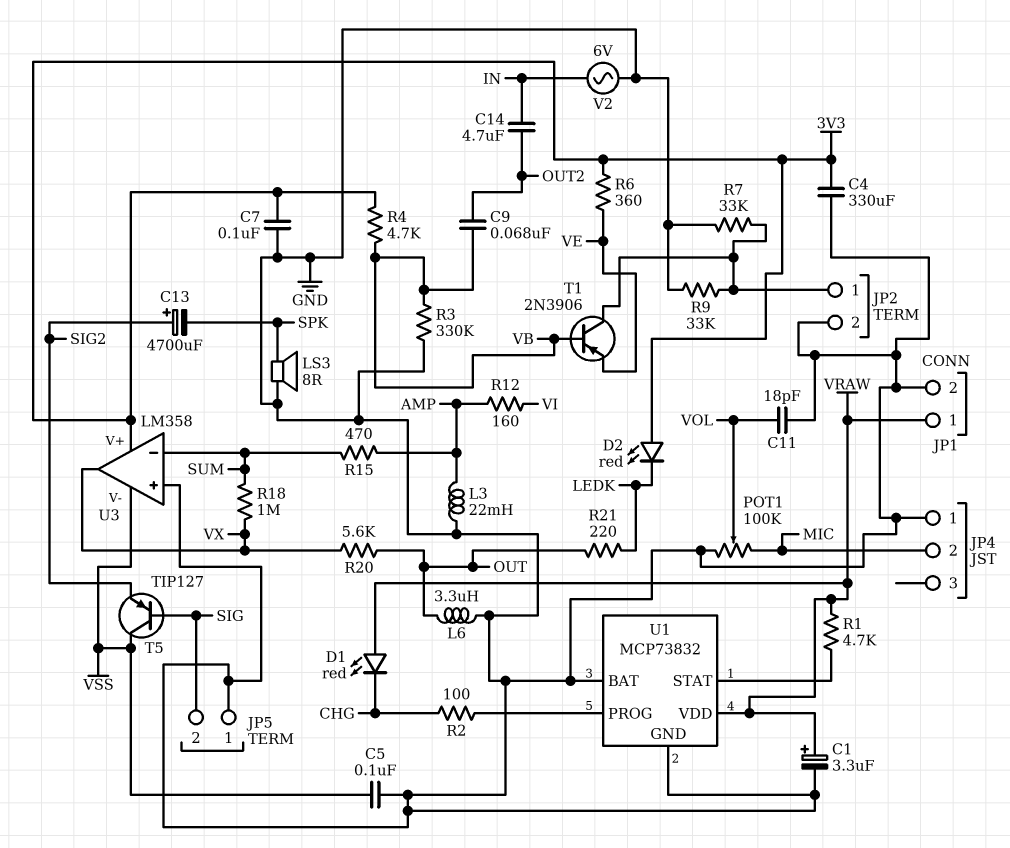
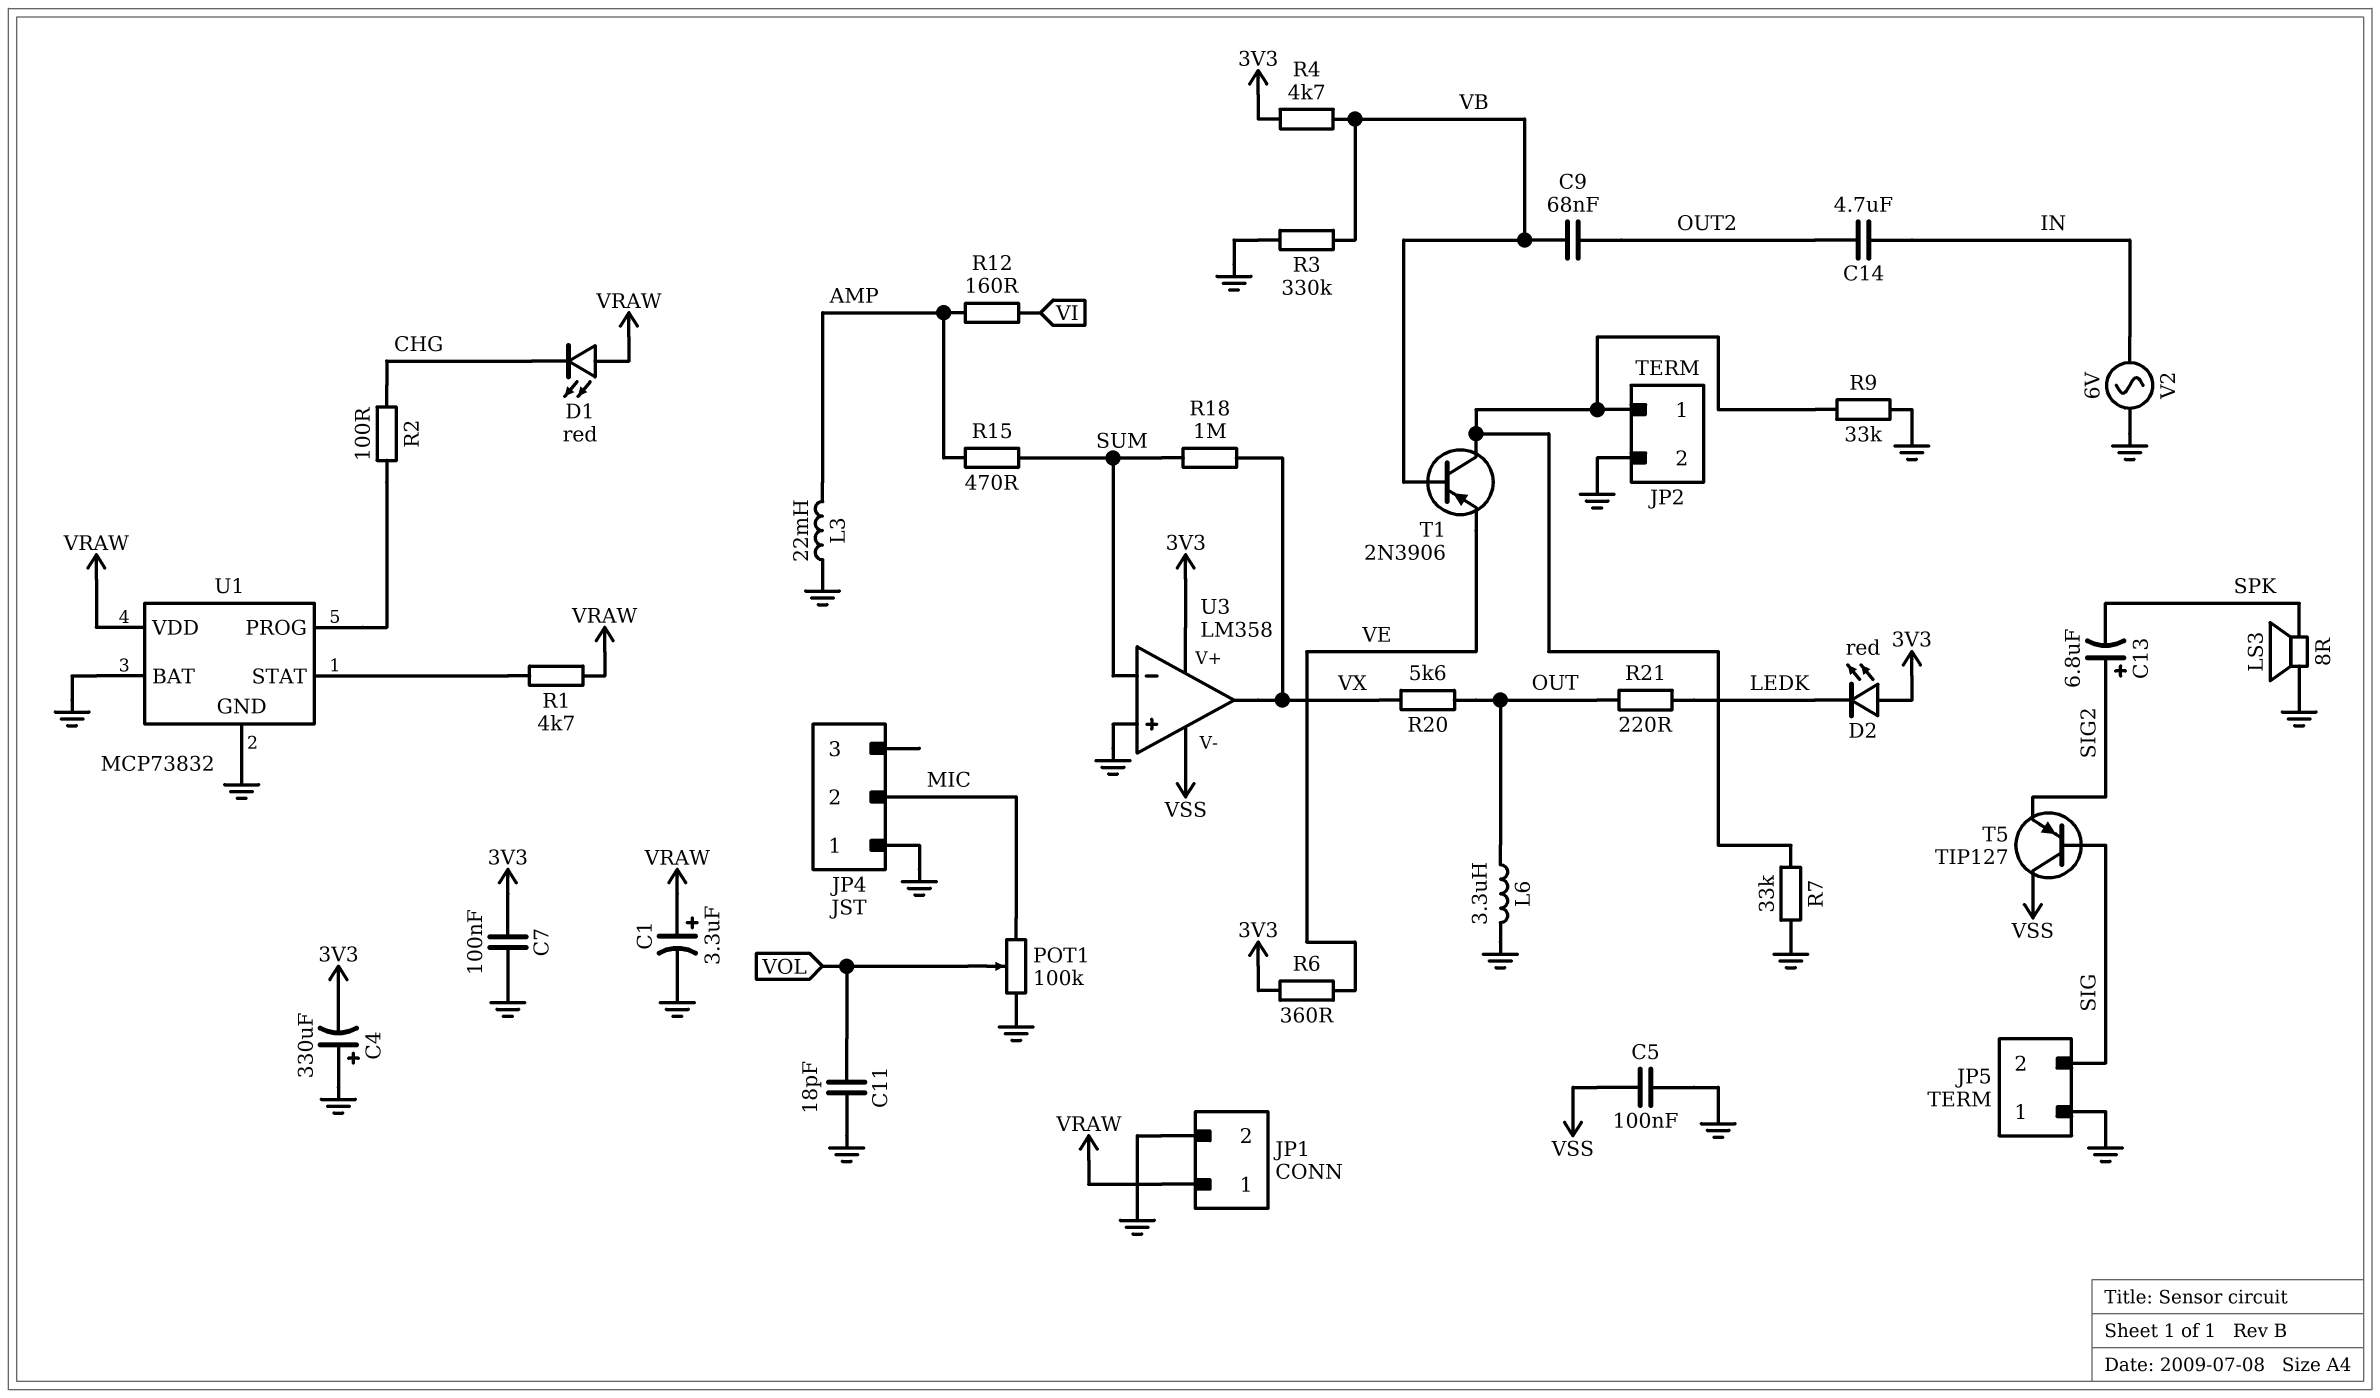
C4: 330uF (3V3, GND) -> 330uF (plus GND, minus 3V3)
C13: 4700uF (plus SIG2, minus SPK) -> 6.8uF (plus SIG2, minus SPK)

